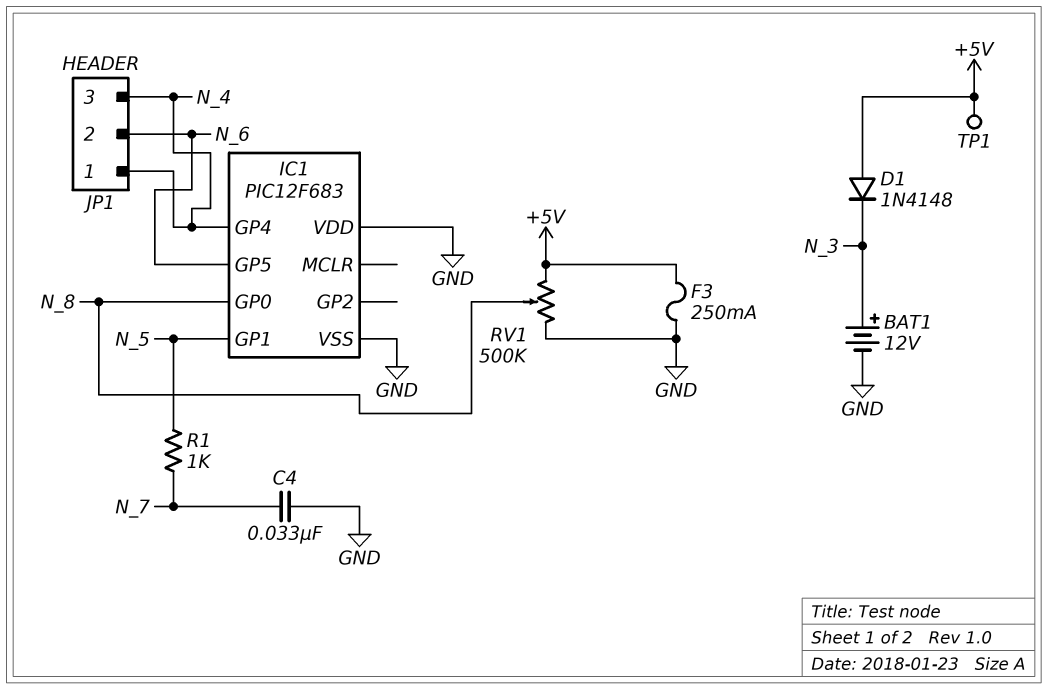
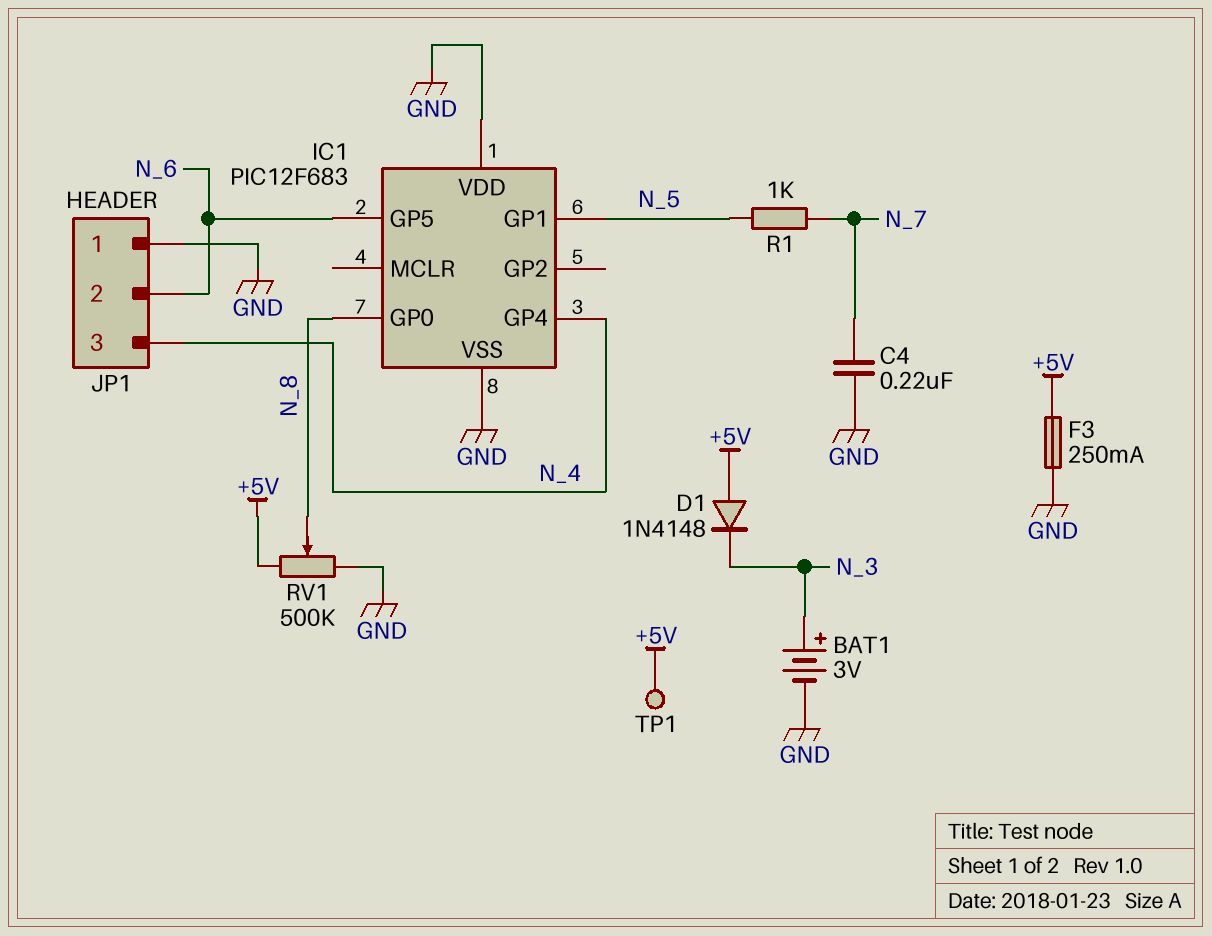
BAT1: 12V (plus N_3, minus GND) -> 3V (plus N_3, minus GND)
C4: 33nF (GND, N_7) -> 220nF (GND, N_7)
JP1 pin 1: N_4 -> GND

